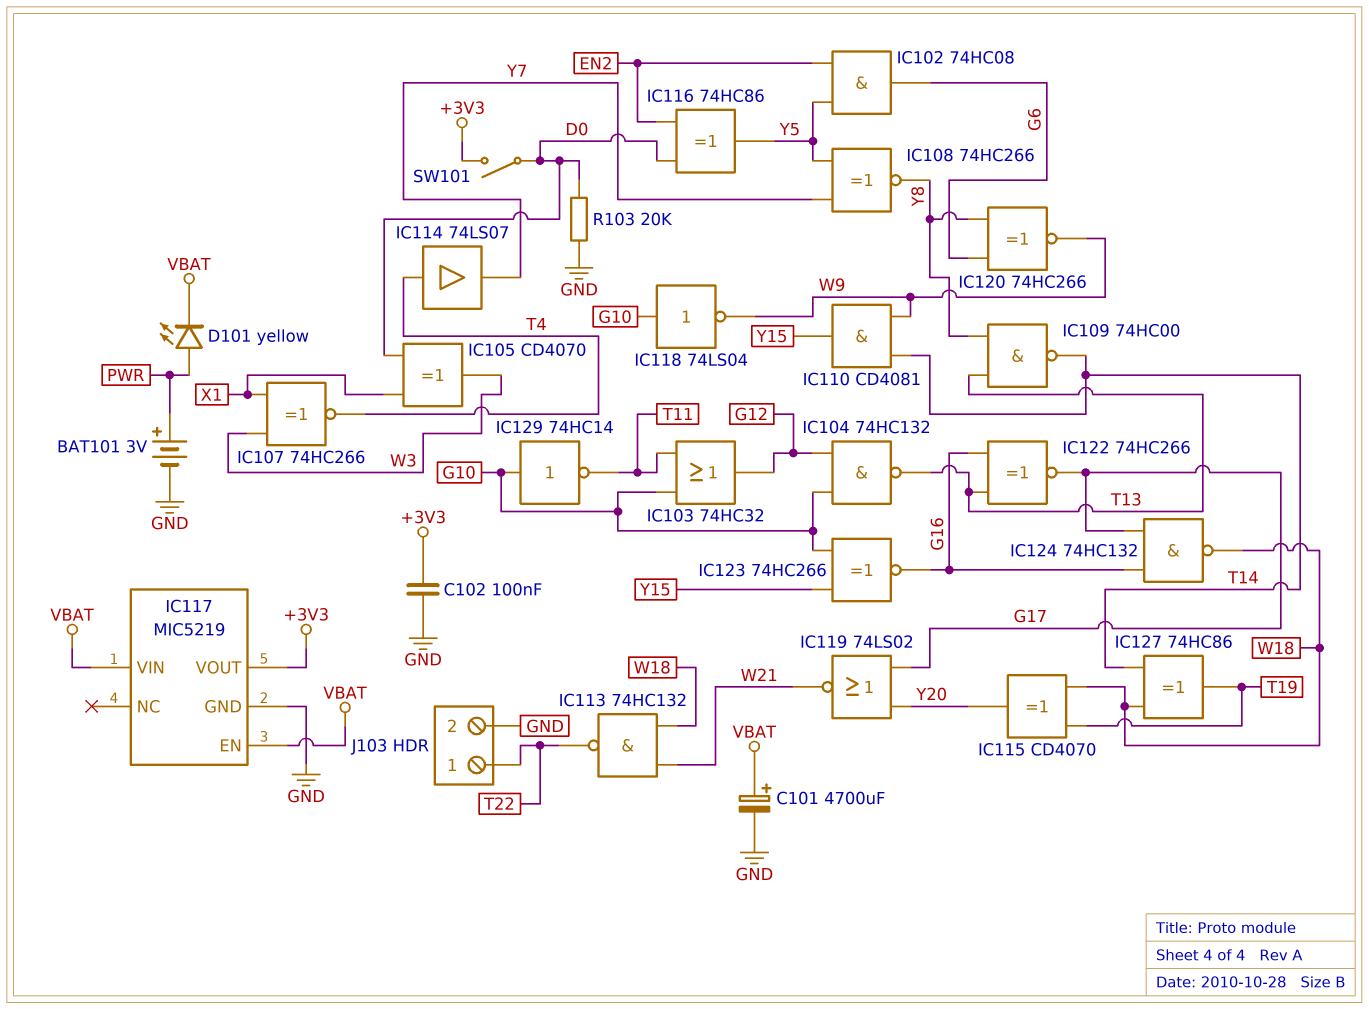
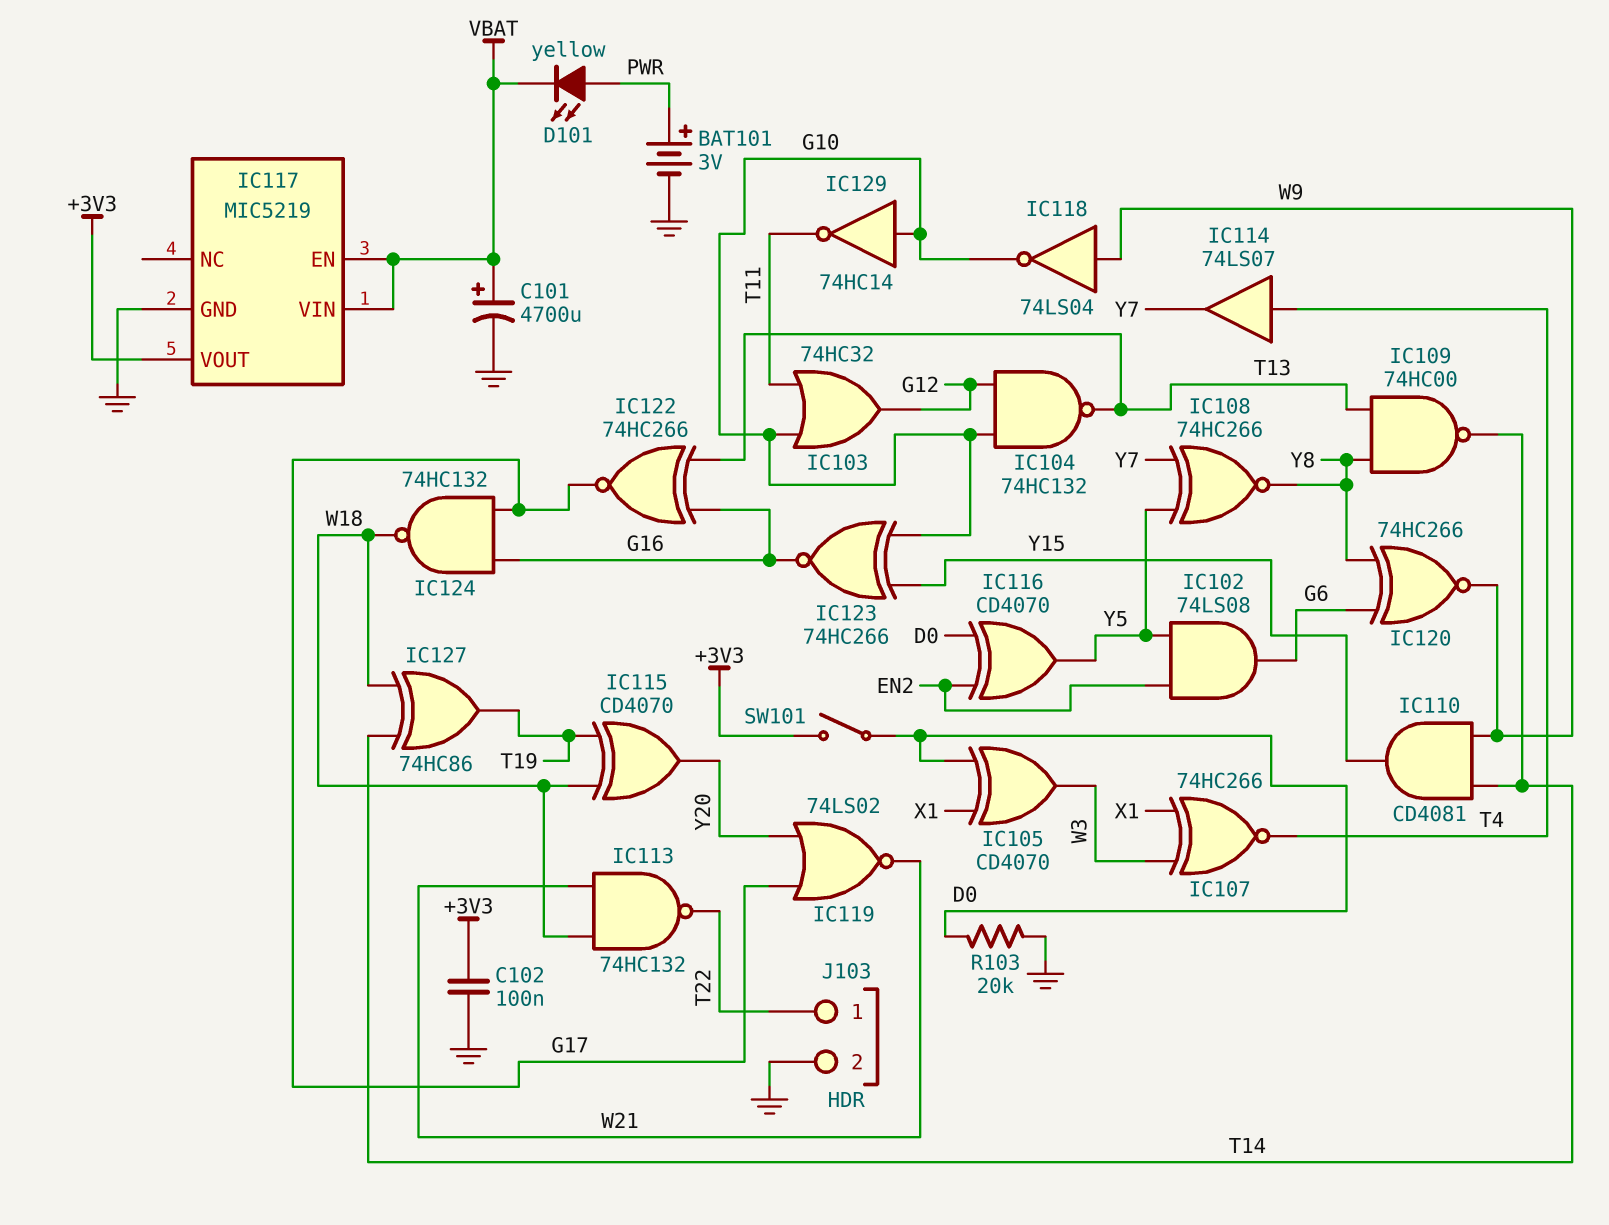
IC102: AND 74HC08 (in EN2, in Y5, out G6) -> AND 74LS08 (in EN2, in Y5, out G6)
IC116: XOR 74HC86 (in D0, in EN2, out Y5) -> XOR CD4070 (in D0, in EN2, out Y5)
IC118: NOT 74LS04 (in G10, out W9) -> NOT 74LS04 (in W9, out G10)

